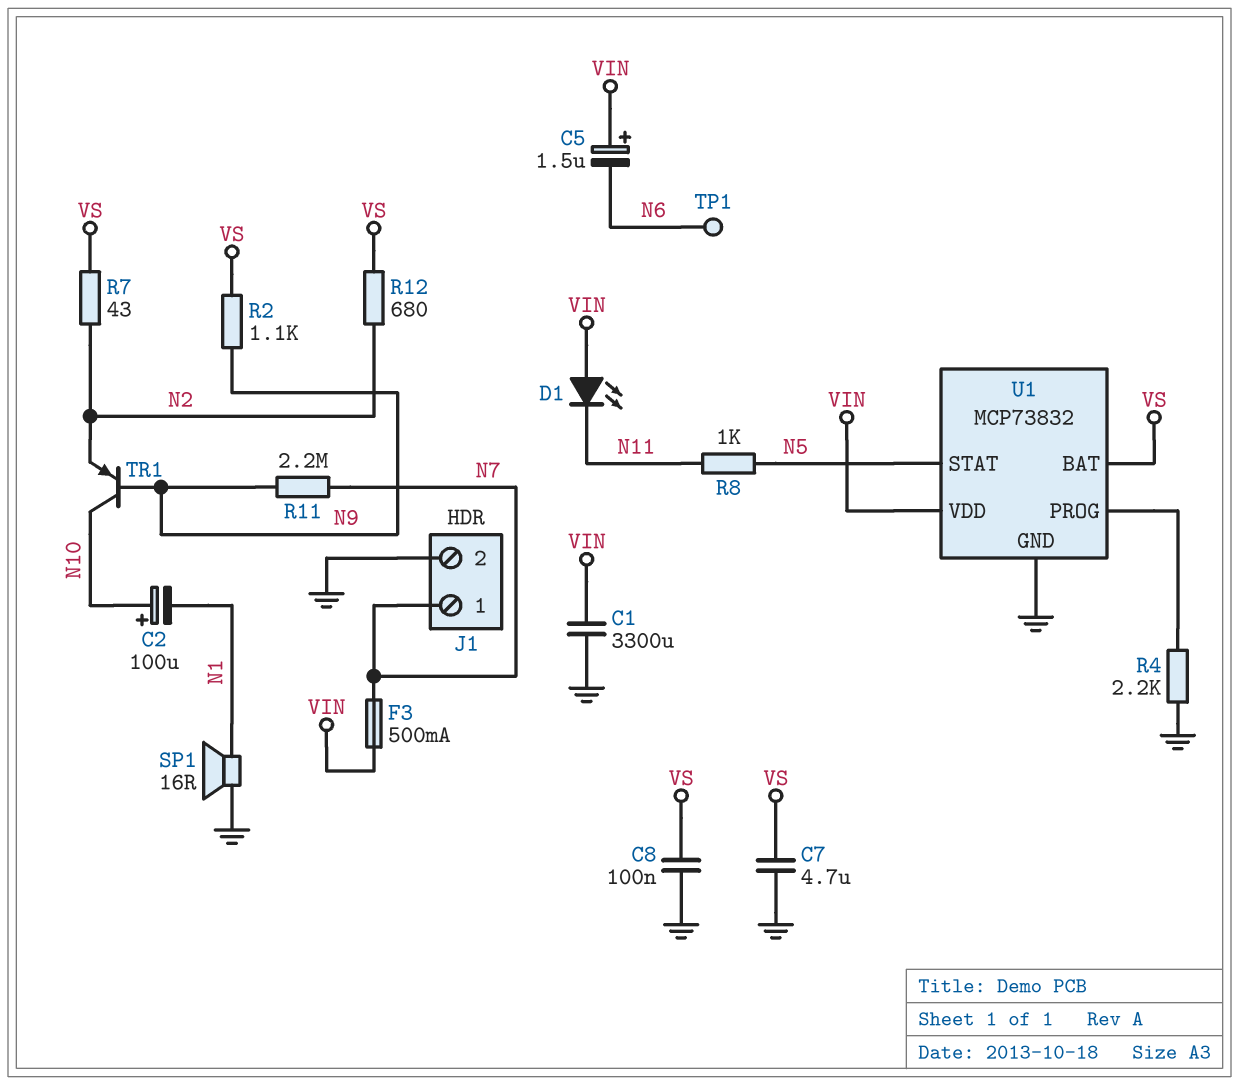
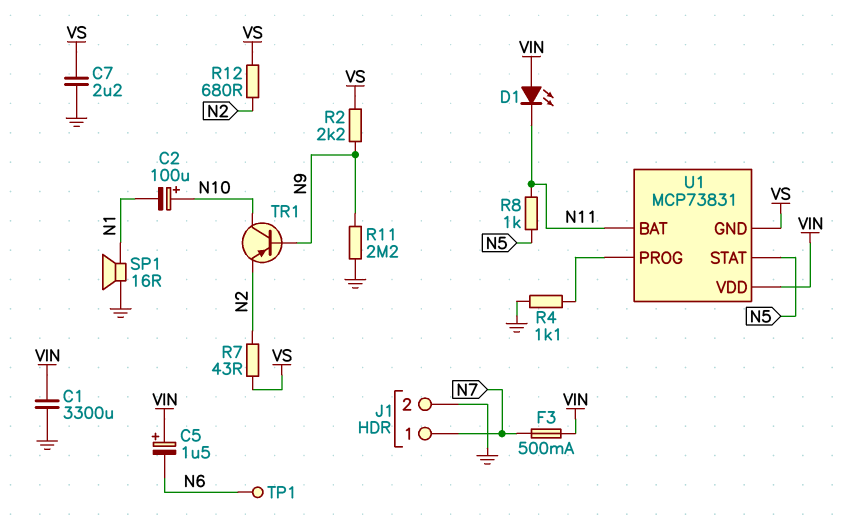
C7: 4.7uF (GND, VS) -> 2.2uF (GND, VS)
C8: 100nF (GND, VS) -> none
R2: 1.1k (N9, VS) -> 2.2k (N9, VS)
R4: 2.2k (GND, U1/PROG) -> 1.1k (GND, U1/PROG)
R11: 2.2M (N7, N9) -> 2.2M (GND, N9)
U1: MCP73832 -> MCP73831
U1 pin BAT: VS -> N11
U1 pin GND: GND -> VS

